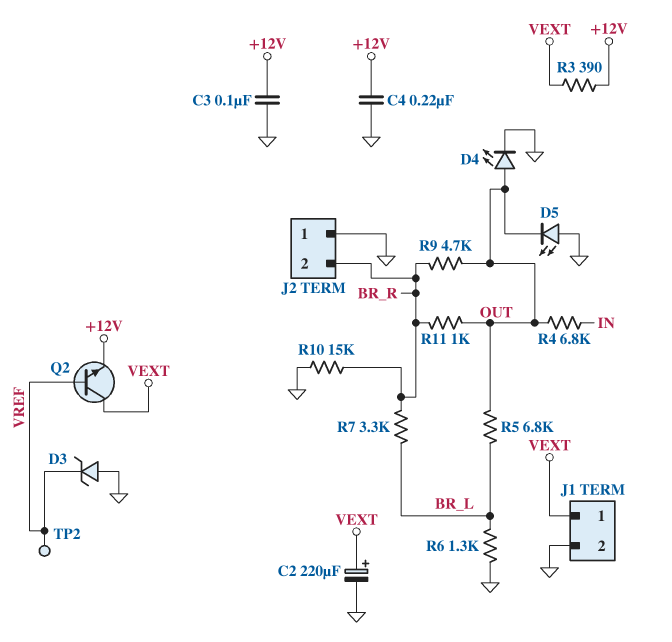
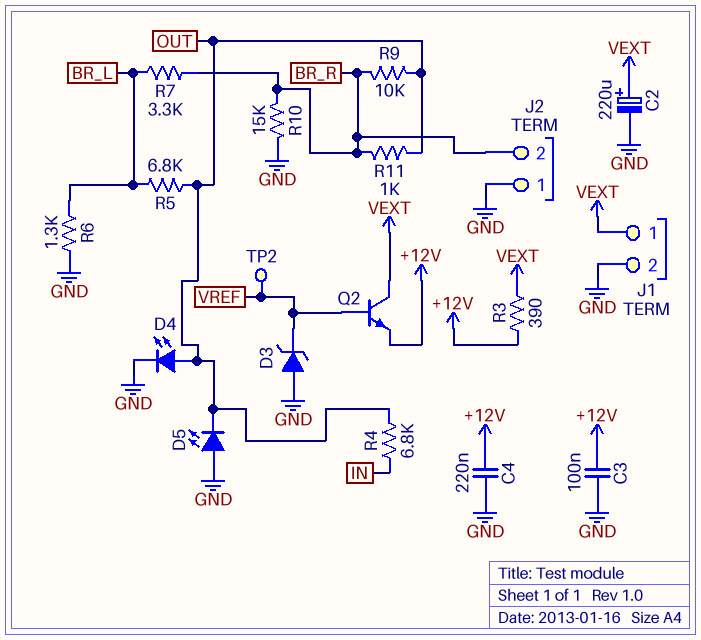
R9: 4.7k (BR_R, OUT) -> 10k (BR_R, OUT)

